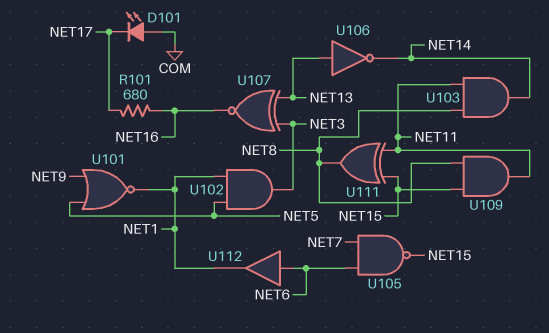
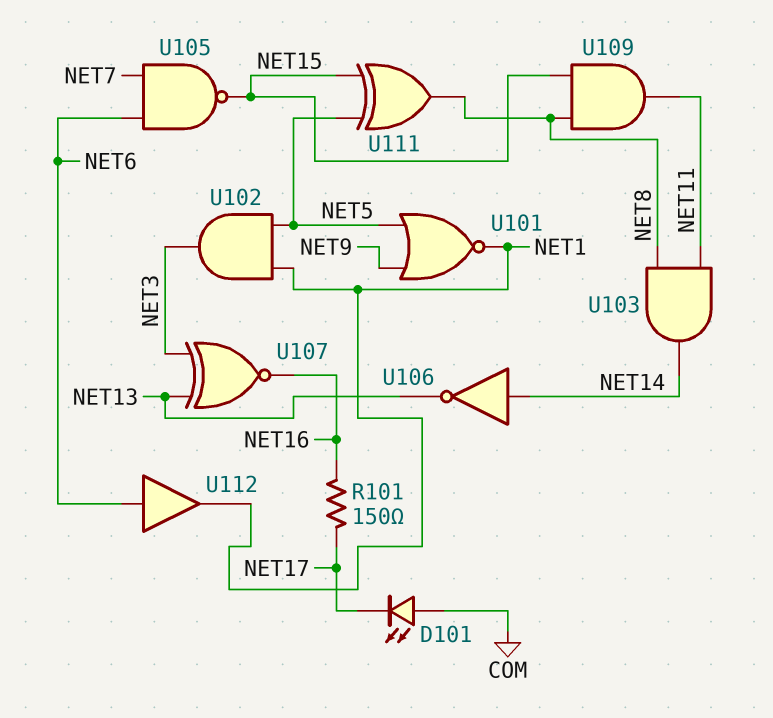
R101: 680 (NET16, NET17) -> 150 (NET16, NET17)
U106: NOT (in NET13, out NET14) -> NOT (in NET14, out NET13)
U111: XOR (in NET11, in NET15, out NET8) -> XOR (in NET5, in NET15, out NET8)

